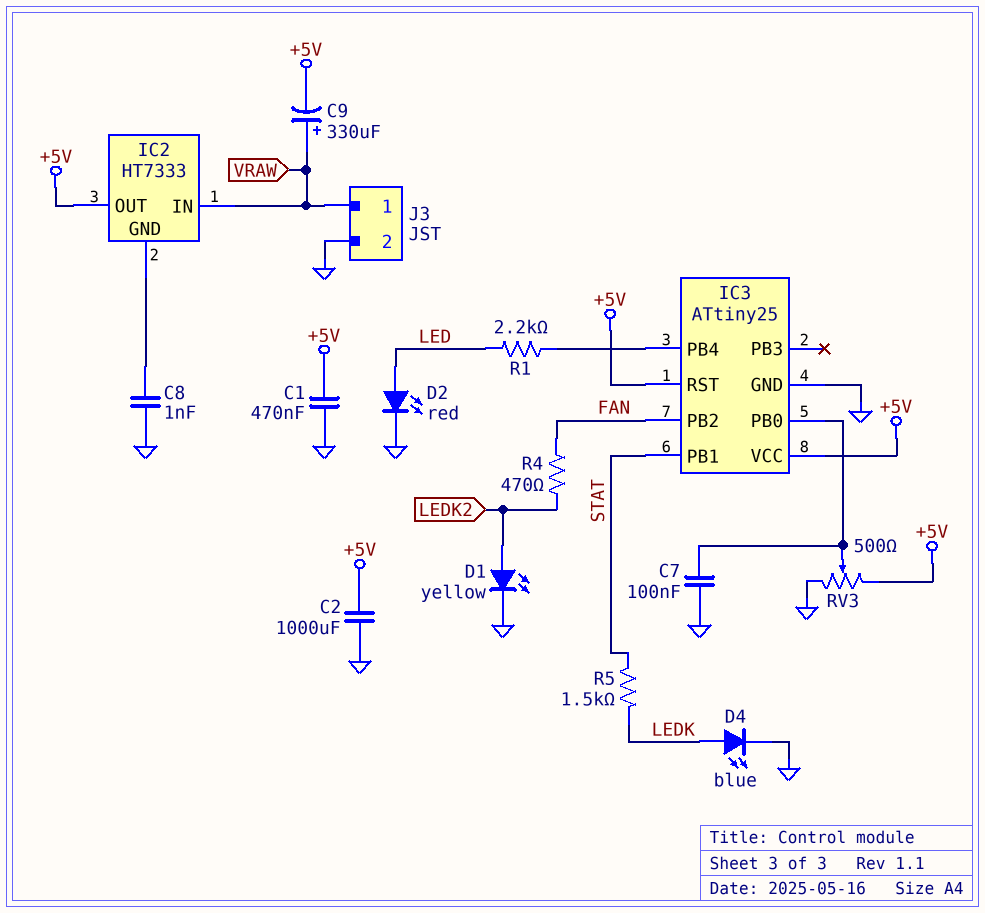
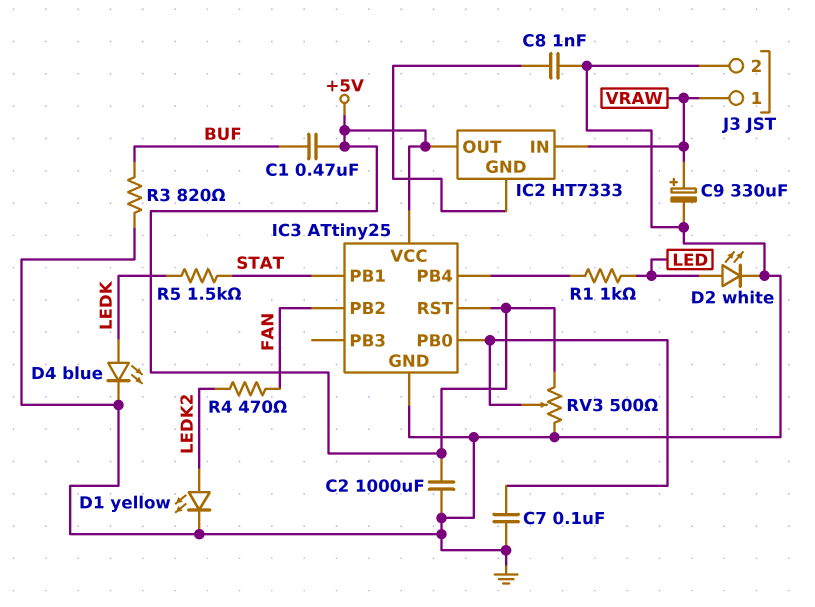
C1: 470nF (+5V, GND) -> 470nF (+5V, BUF)
C9: 330uF (plus VRAW, minus +5V) -> 330uF (plus VRAW, minus GND)
D2: LED red (A LED, K GND) -> LED white (A LED, K GND)
R1: 2.2k (IC3/PB4, LED) -> 1k (IC3/PB4, LED)
R3: none -> 820 (BUF, GND)

